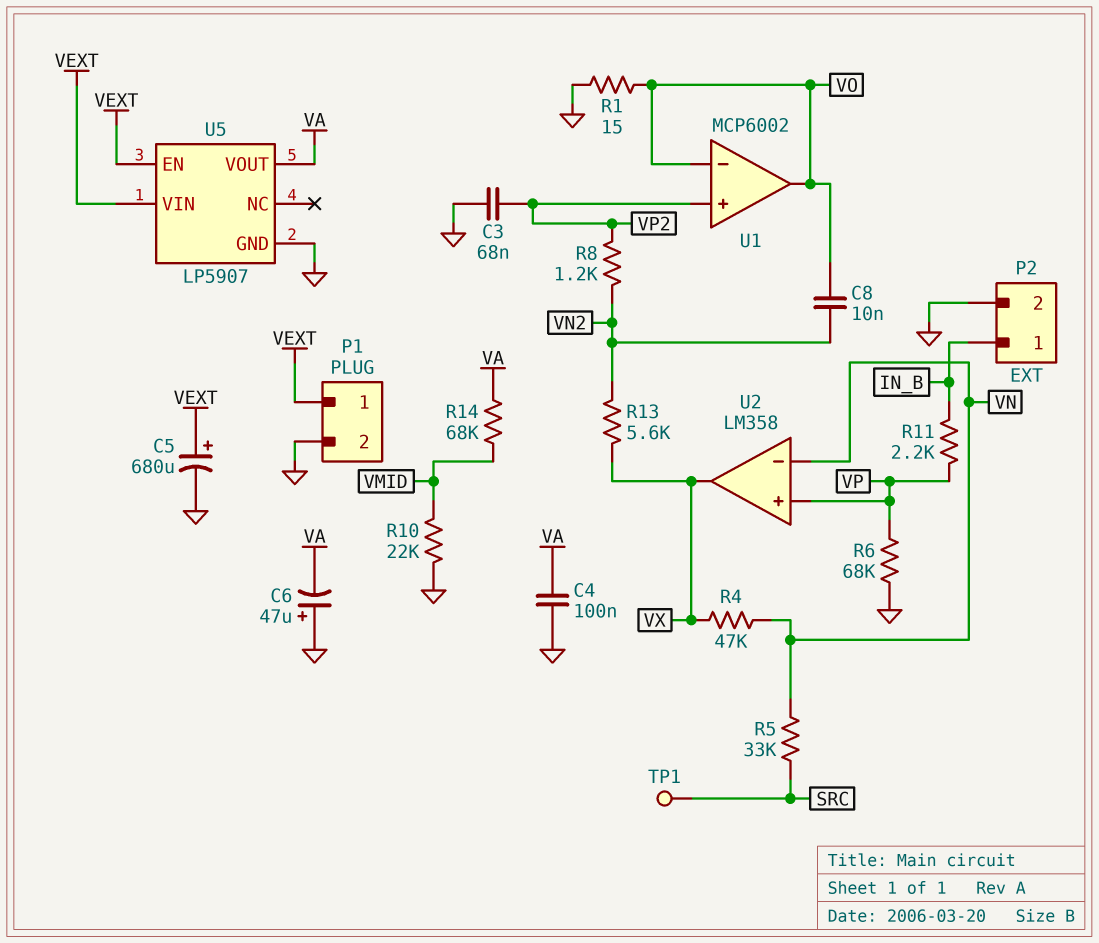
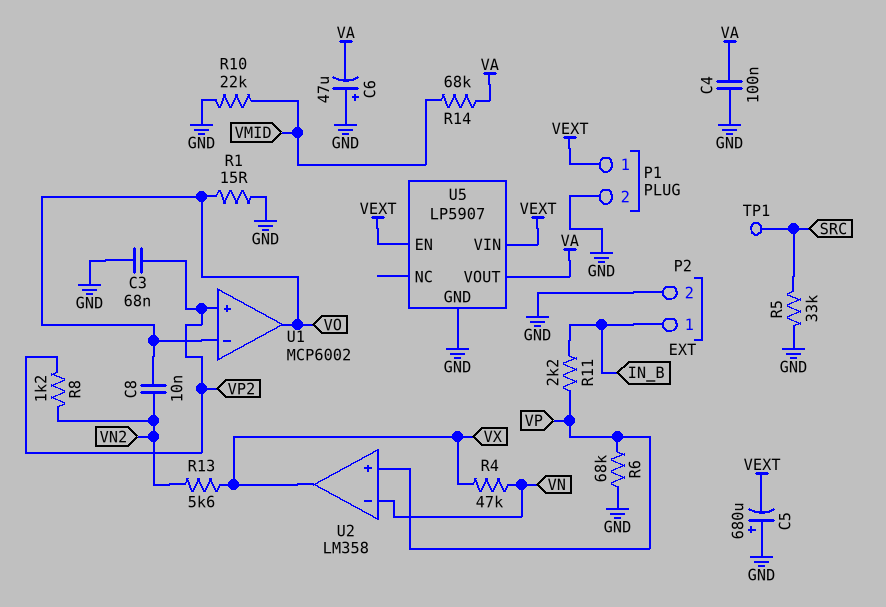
C5: 680uF (plus VEXT, minus GND) -> 680uF (plus GND, minus VEXT)
R5: 33k (SRC, VN) -> 33k (GND, SRC)

